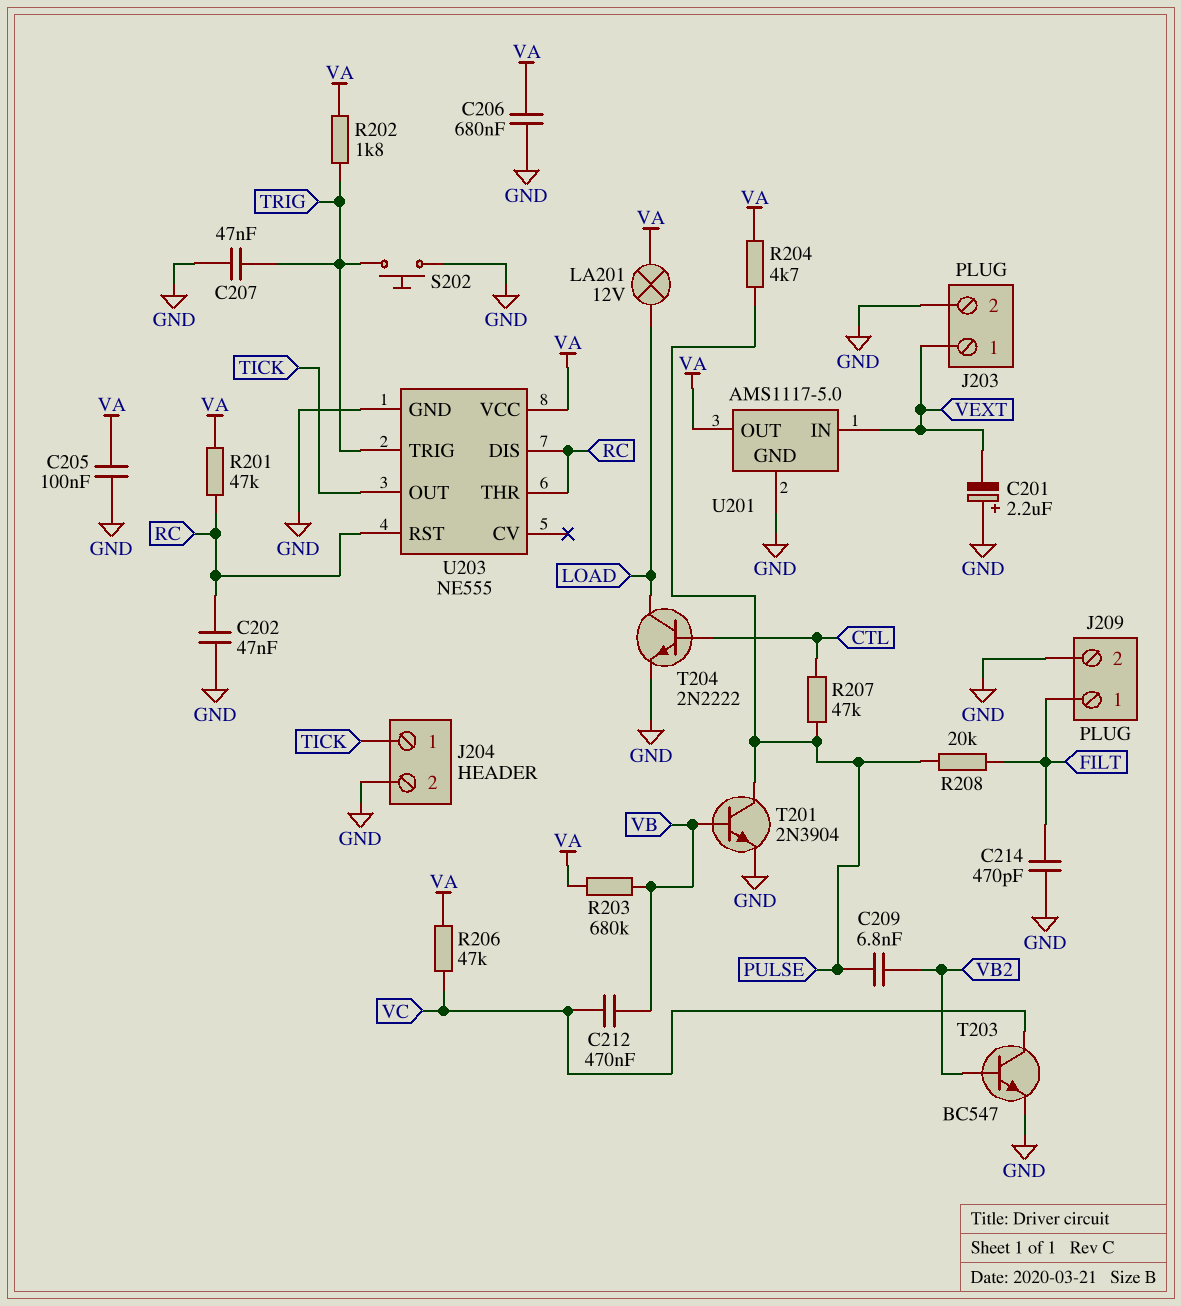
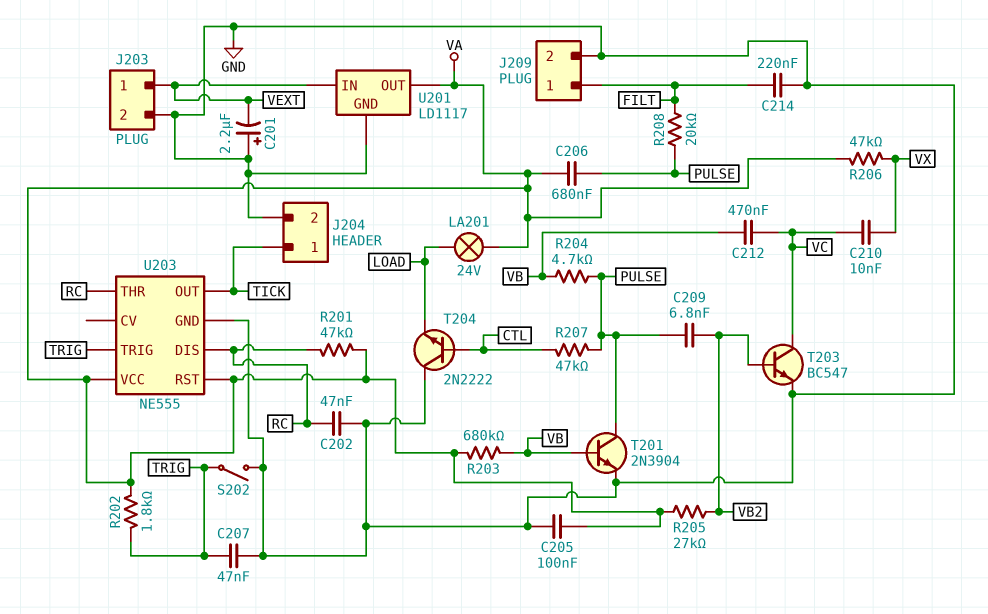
C206: 680nF (GND, VA) -> 680nF (PULSE, VA)
C210: none -> 10nF (VC, VX)
C214: 470pF (FILT, GND) -> 220nF (FILT, GND)
LA201: lamp 12V (LOAD, VA) -> lamp 24V (LOAD, VA)
R204: 4.7k (PULSE, VA) -> 4.7k (PULSE, VB)
R205: none -> 27k (VA, VB2)
R206: 47k (VA, VC) -> 47k (VA, VX)
S202: button (GND, TRIG) -> switch (GND, TRIG)
T204: NPN 2N2222 (B CTL, C LOAD, E GND) -> NPN 2N2222 (B CTL, C GND, E LOAD)
U201: AMS1117-5.0 -> LD1117
U203 pin RST: RC -> VA

